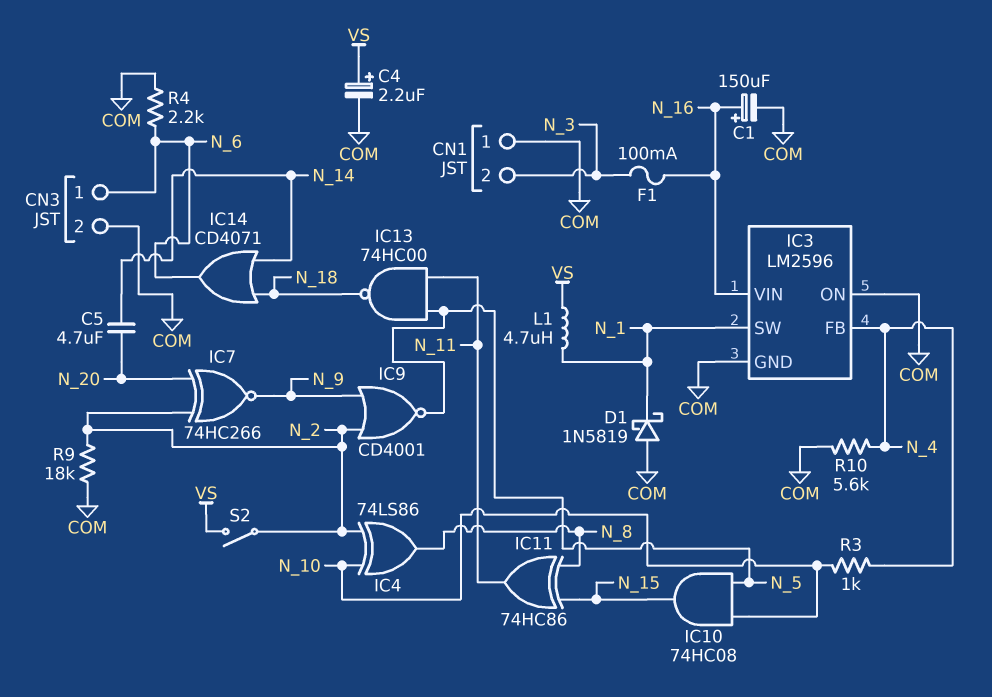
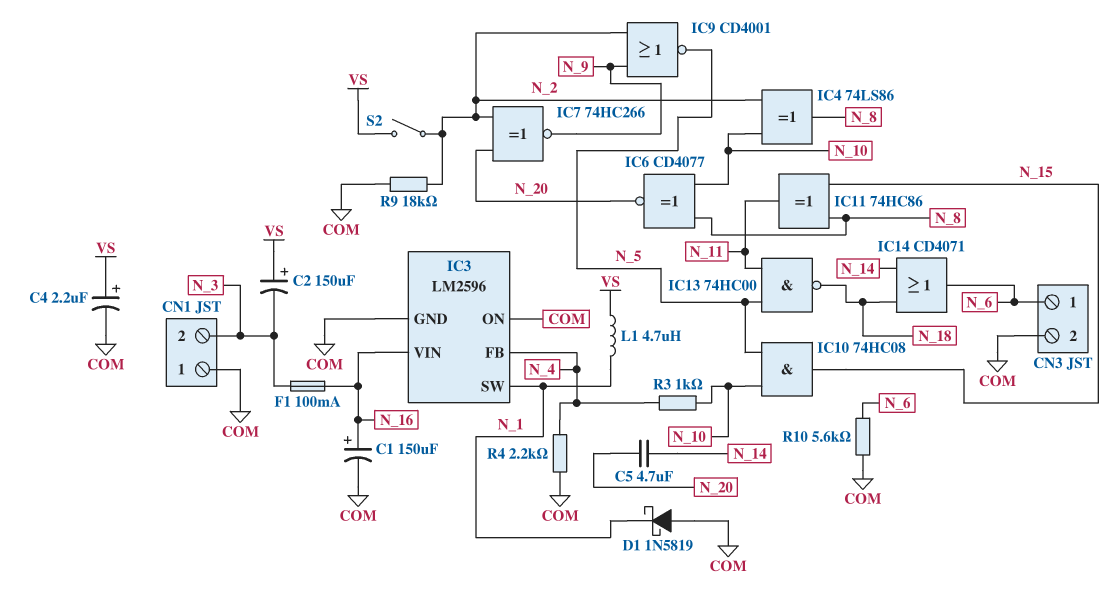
C2: none -> 150uF (plus VS, minus N_3)
IC6: none -> XNOR CD4077 (in N_8, in N_10, out N_20)
R4: 2.2k (COM, N_6) -> 2.2k (COM, N_4)
R10: 5.6k (COM, N_4) -> 5.6k (COM, N_6)

